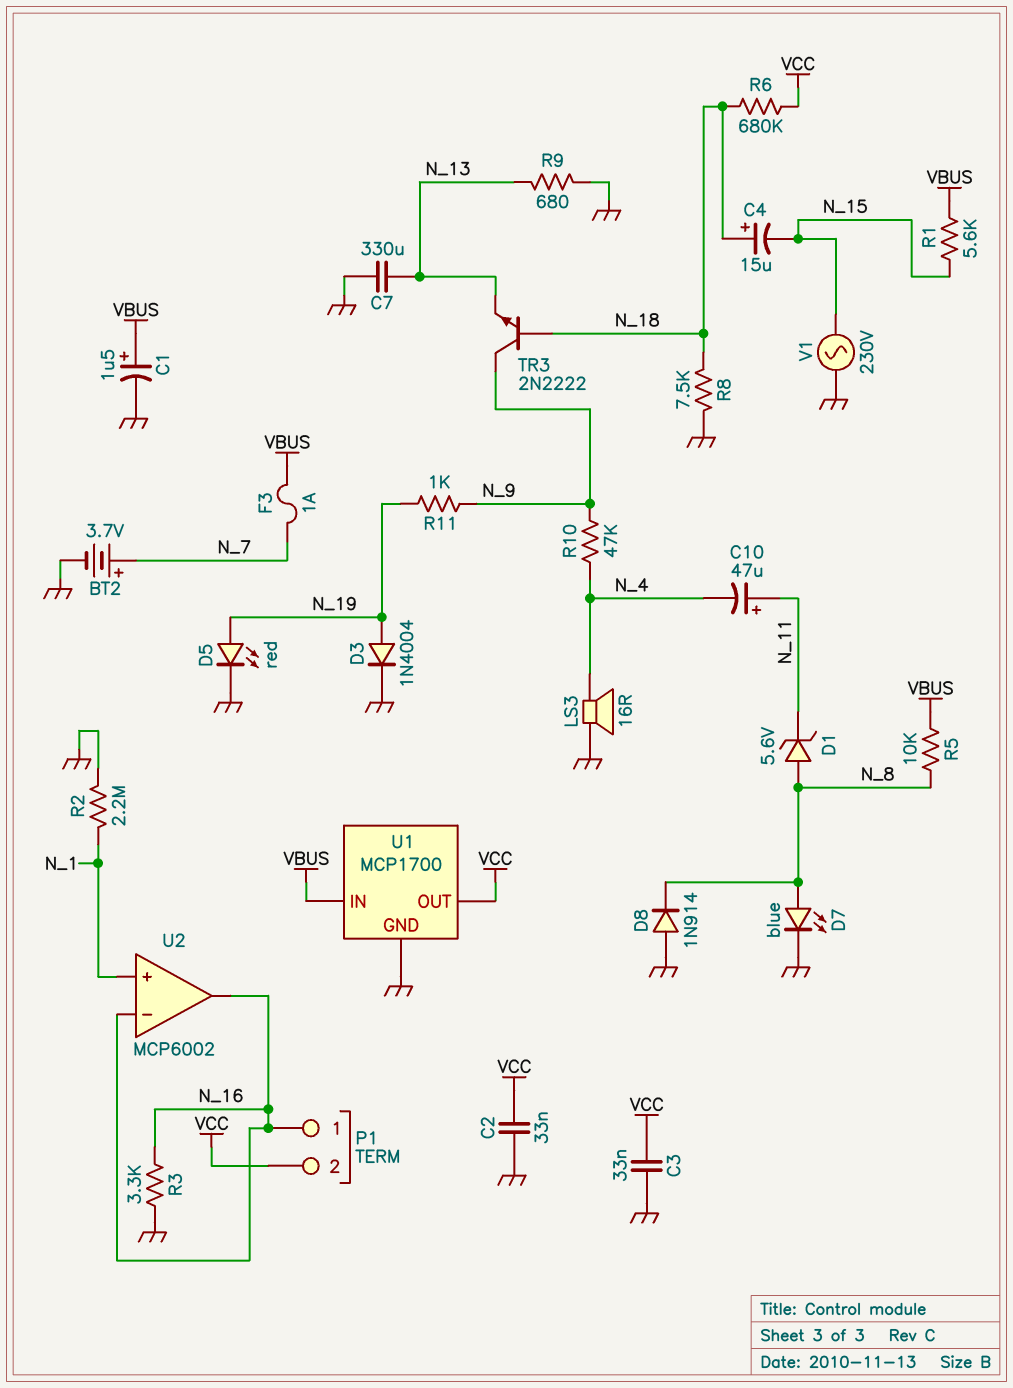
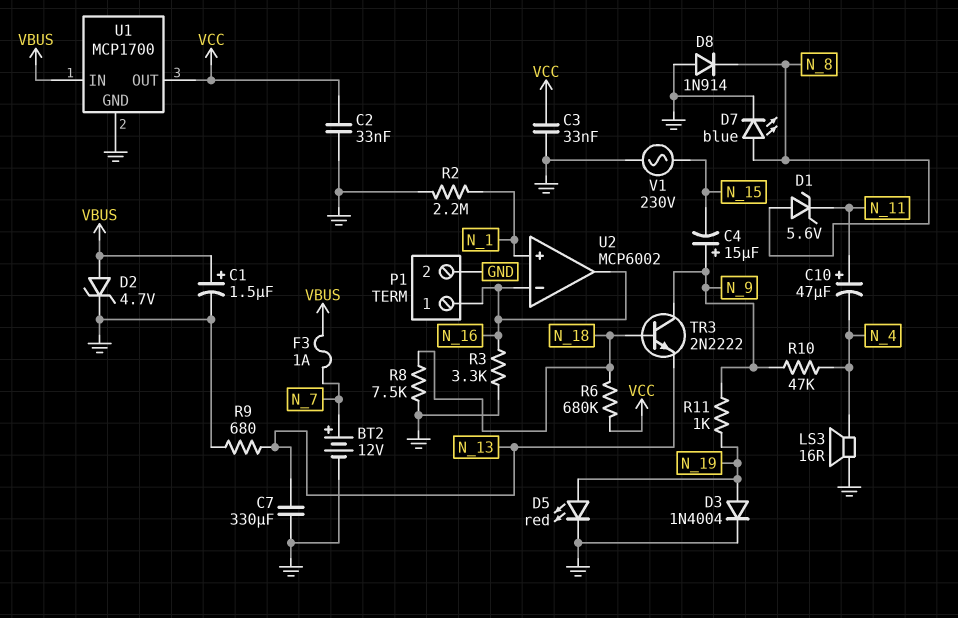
BT2: 3.7V (plus N_7, minus GND) -> 12V (plus N_7, minus GND)
C4: 15uF (plus N_18, minus N_15) -> 15uF (plus N_9, minus N_15)
D2: none -> zener 4.7V (A VBUS, K GND)
P1 pin 2: VCC -> GND
R1: 5.6k (N_15, VBUS) -> none
R5: 10k (N_8, VBUS) -> none

